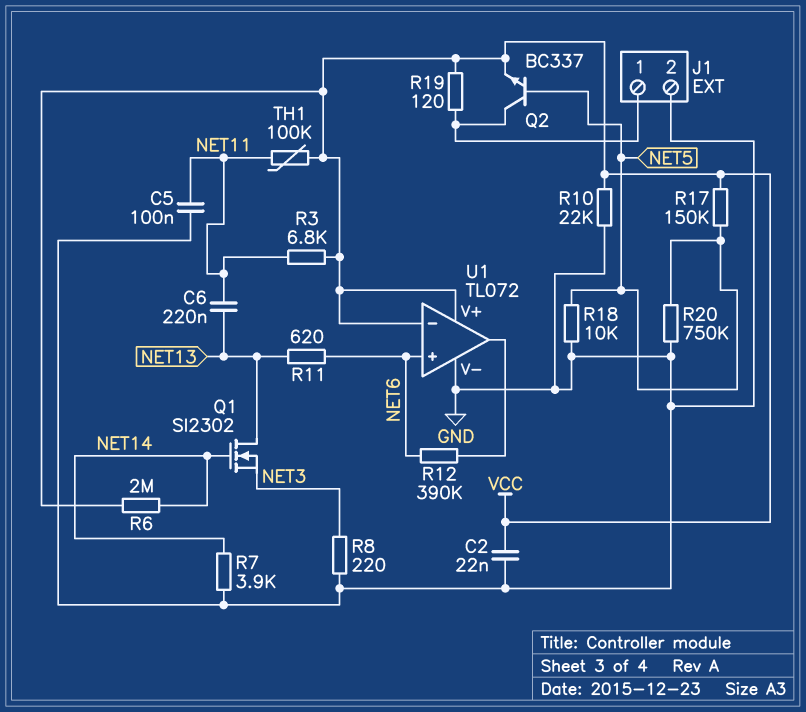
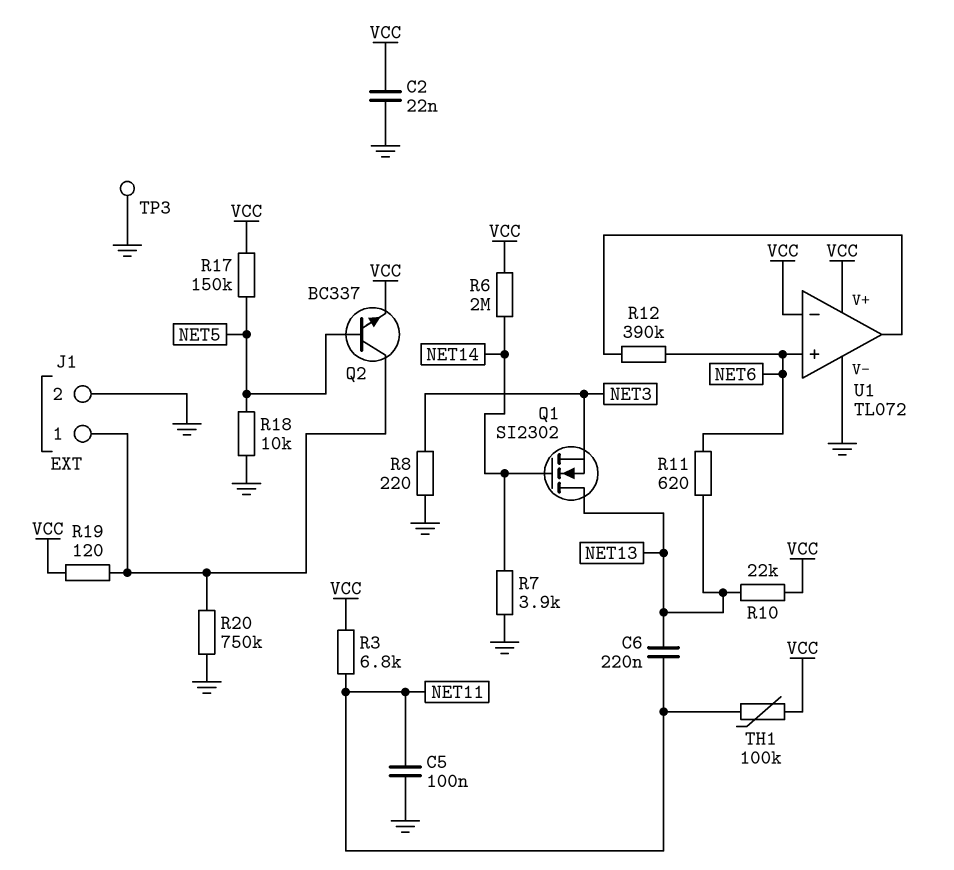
R10: 22k (GND, VCC) -> 22k (NET13, VCC)
R20: 750k (GND, NET5) -> 750k (GND, J1/1)
TP3: none -> test point (GND)

